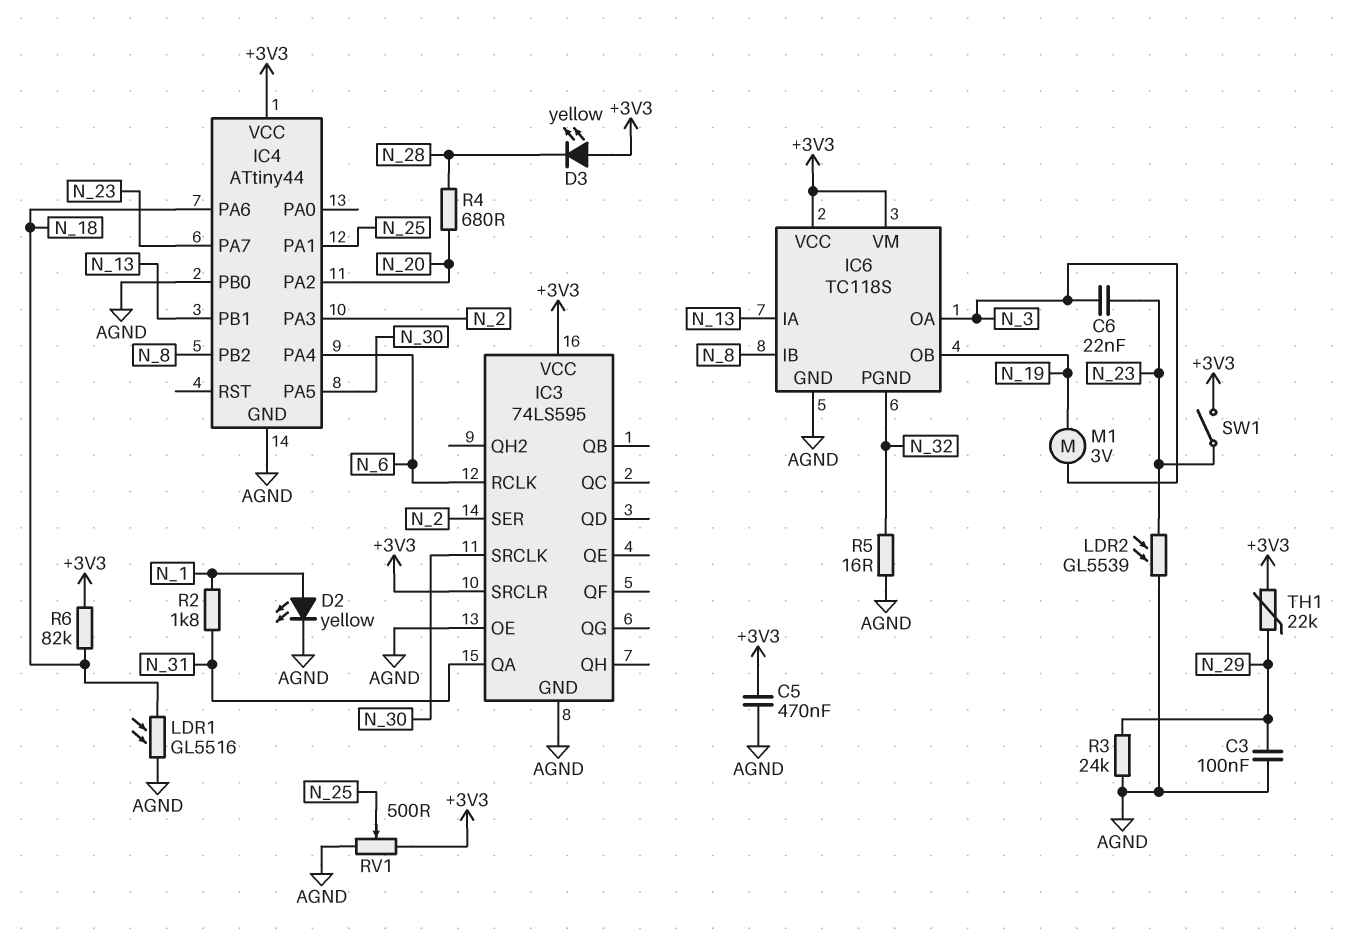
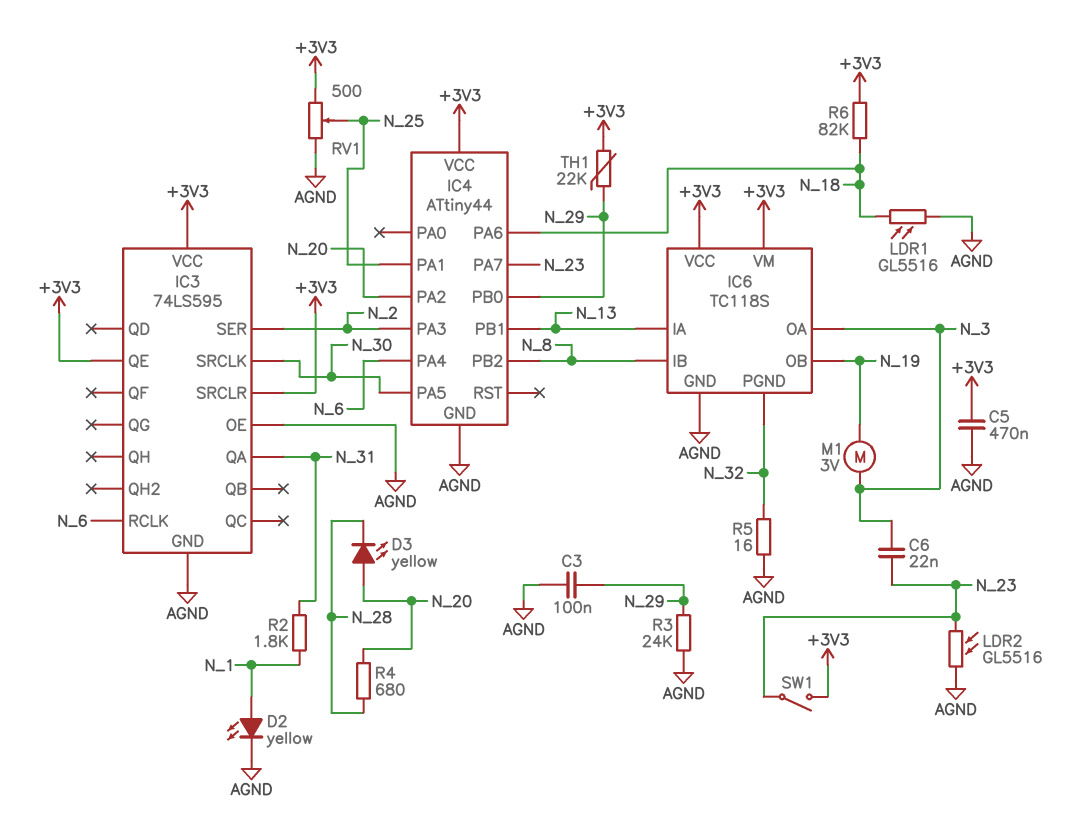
D3: LED yellow (A +3V3, K N_28) -> LED yellow (A N_20, K N_28)
IC3 pin QE: none -> +3V3
IC4 pin PB0: AGND -> N_29
LDR2: GL5539 (AGND, N_23) -> GL5516 (AGND, N_23)

